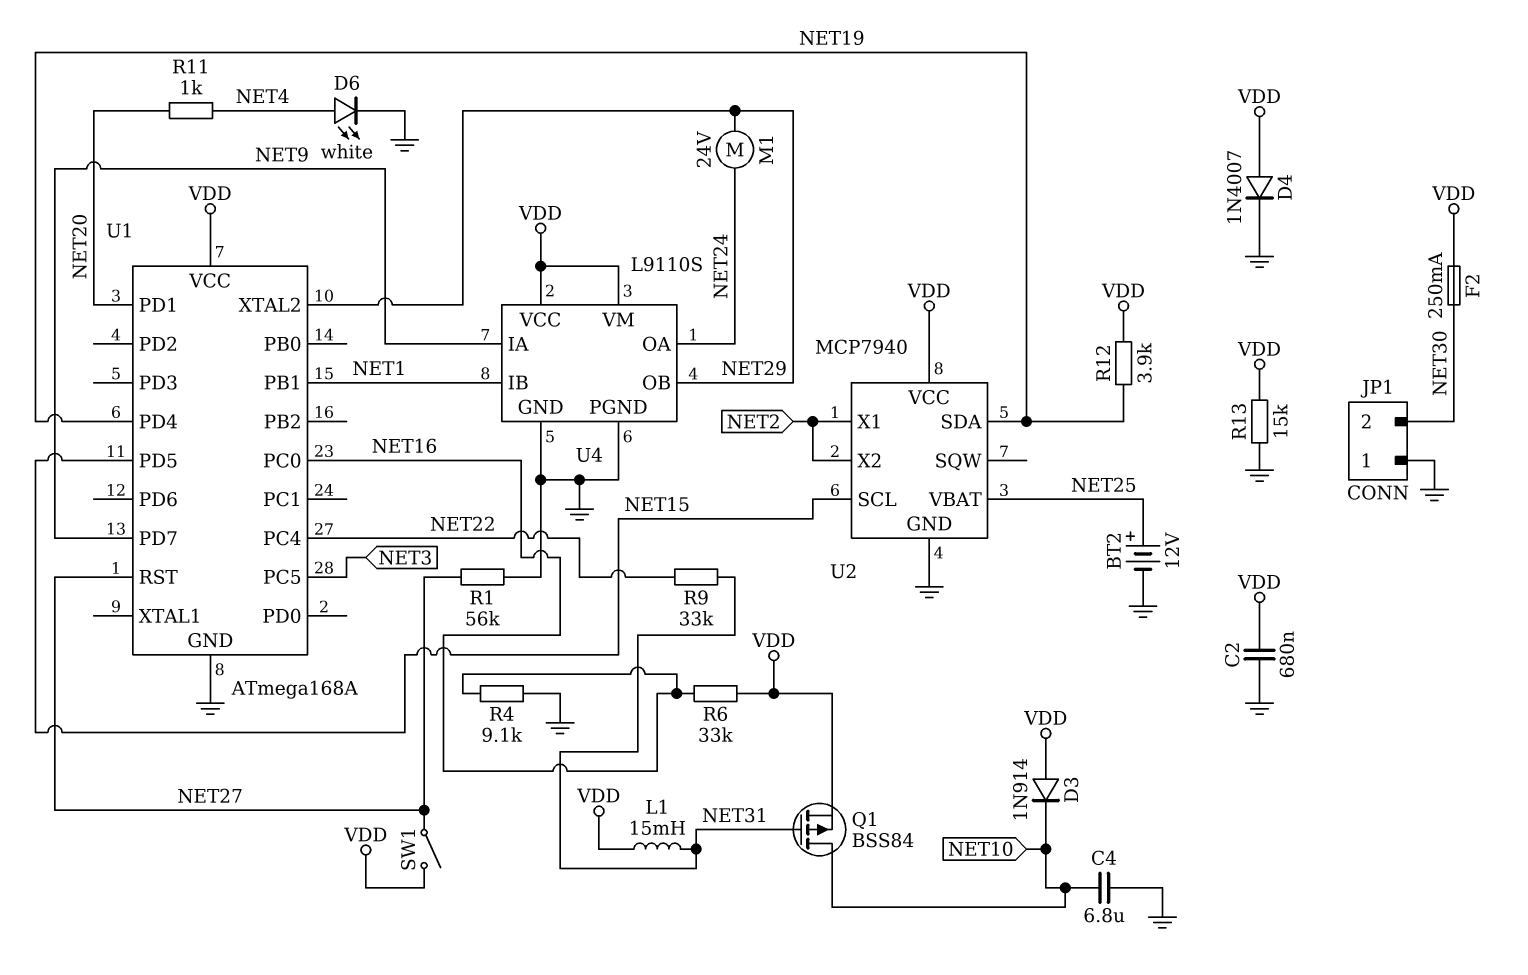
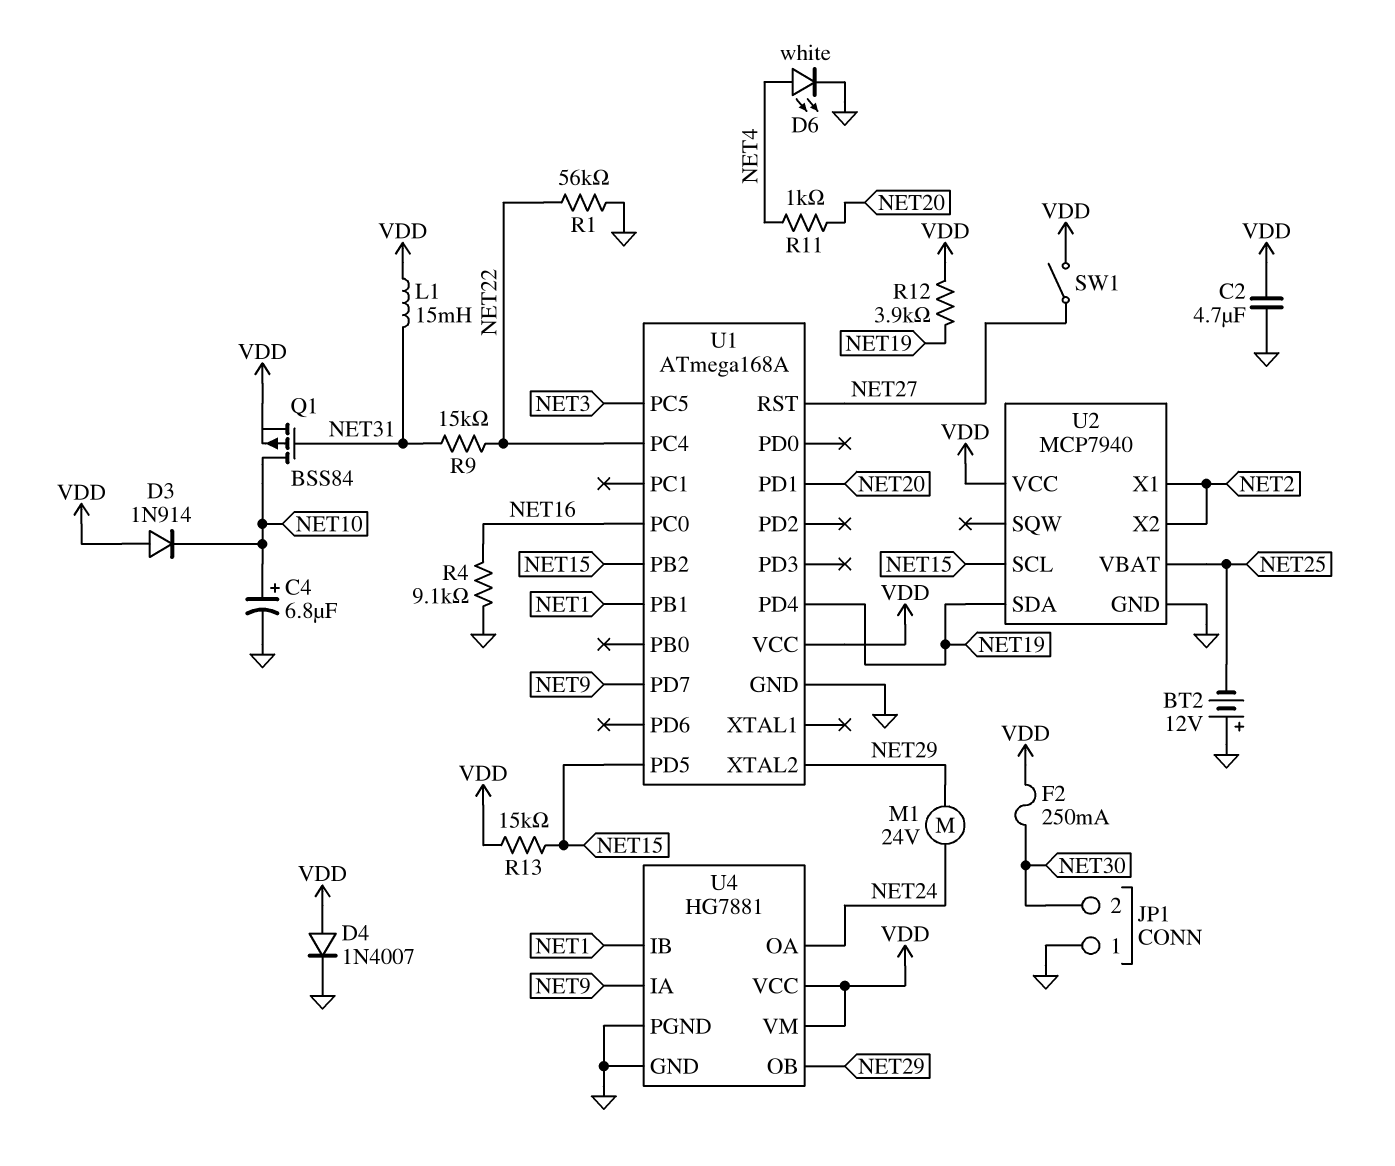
BT2: 12V (plus NET25, minus GND) -> 12V (plus GND, minus NET25)
C2: 680nF (GND, VDD) -> 4.7uF (GND, VDD)
C4: 6.8uF (GND, NET10) -> 6.8uF (plus NET10, minus GND)
R1: 56k (GND, NET27) -> 56k (GND, NET22)
R6: 33k (NET16, VDD) -> none
R9: 33k (NET22, NET31) -> 15k (NET22, NET31)
R13: 15k (GND, VDD) -> 15k (NET15, VDD)
U1 pin PB2: none -> NET15
U4: L9110S -> HG7881

